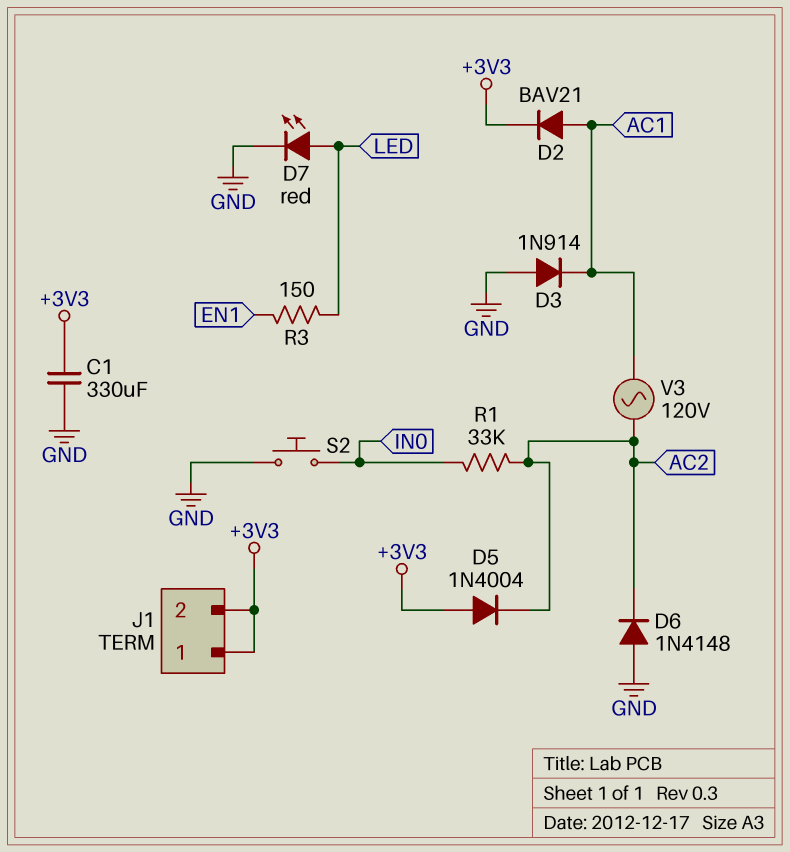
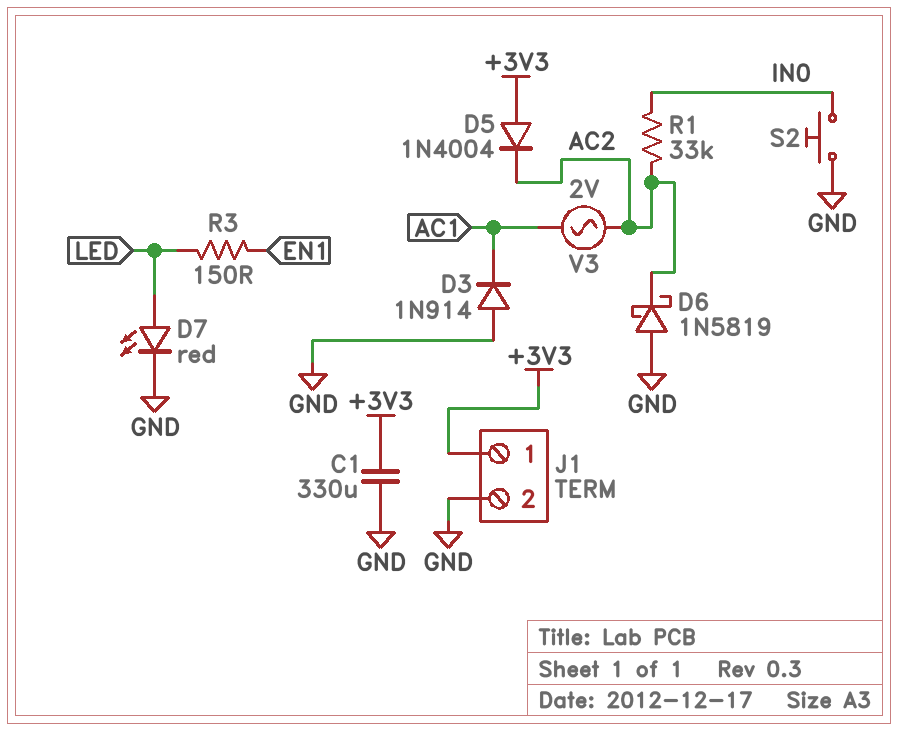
D2: diode BAV21 (A AC1, K +3V3) -> none
D6: diode 1N4148 (A GND, K AC2) -> schottky 1N5819 (A GND, K AC2)
J1 pin 2: +3V3 -> GND
V3: AC 120V (AC1, AC2) -> AC 2V (AC1, AC2)

